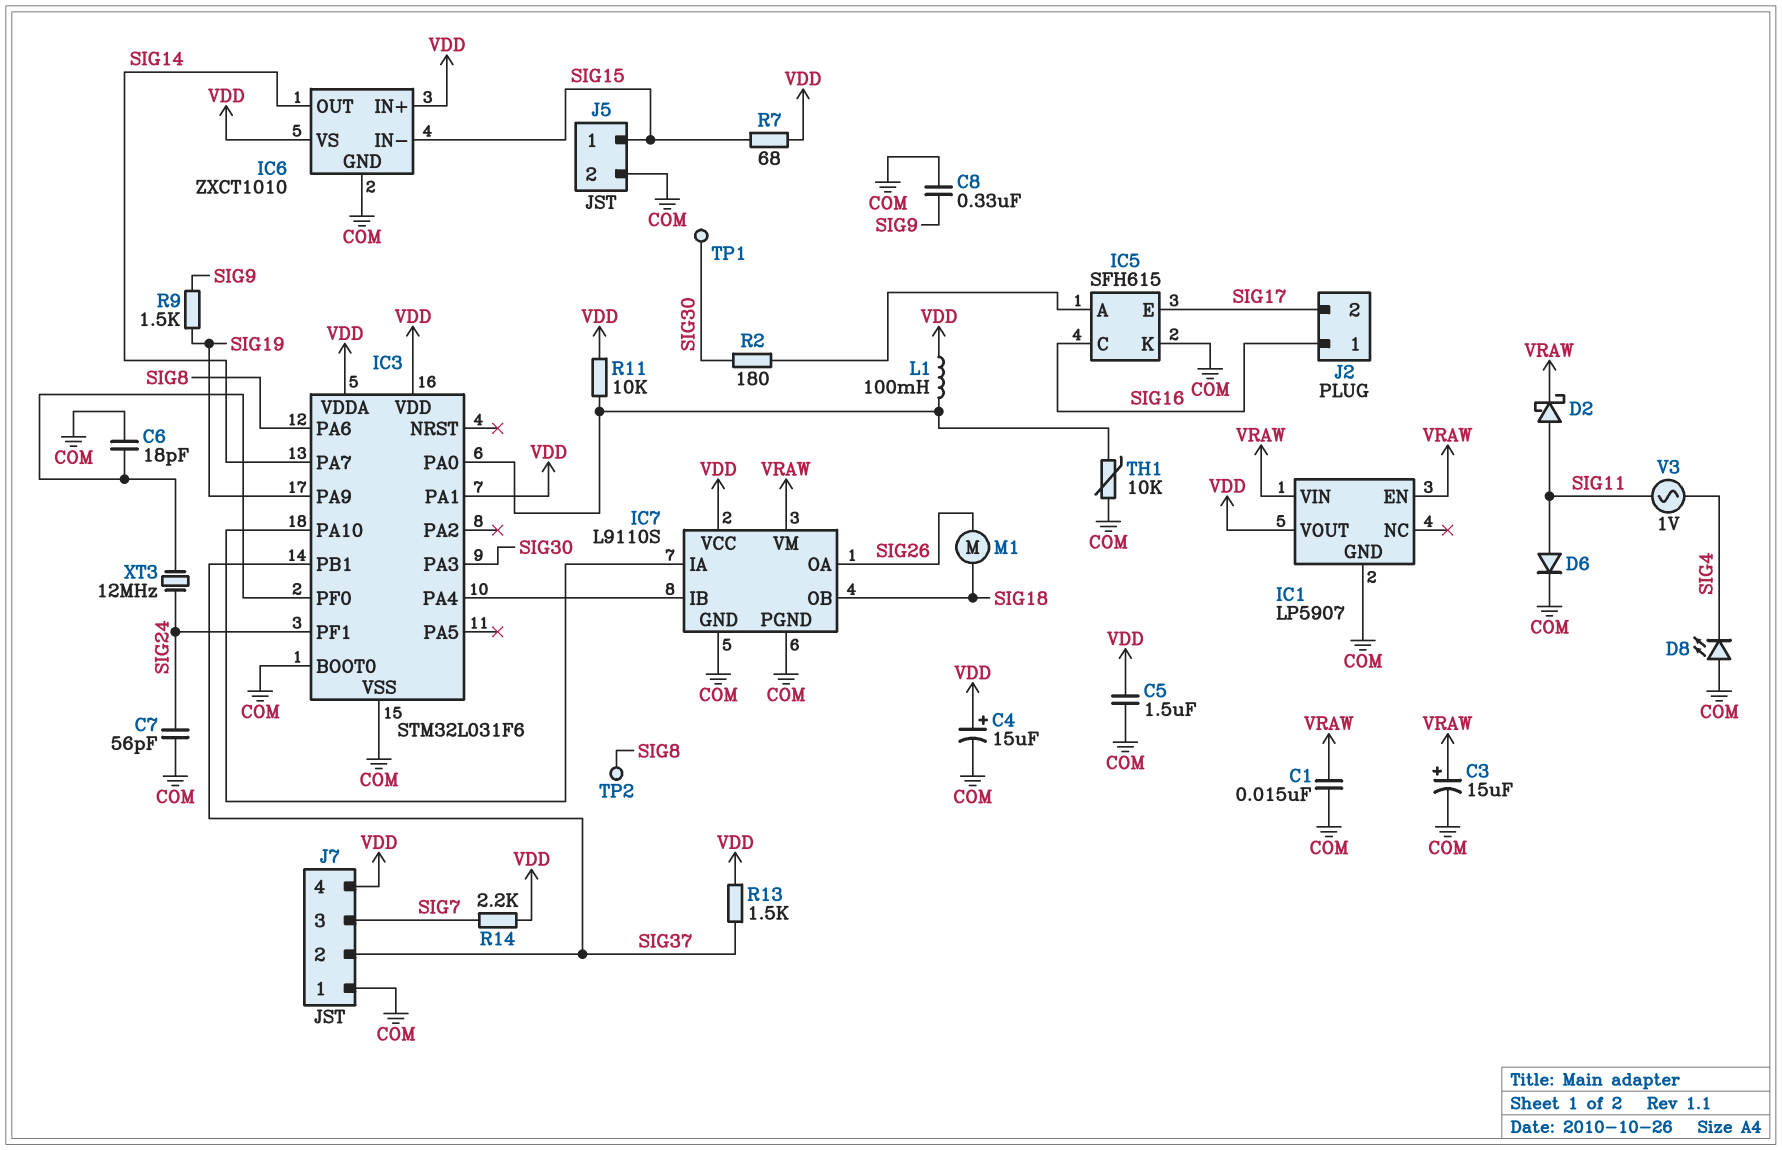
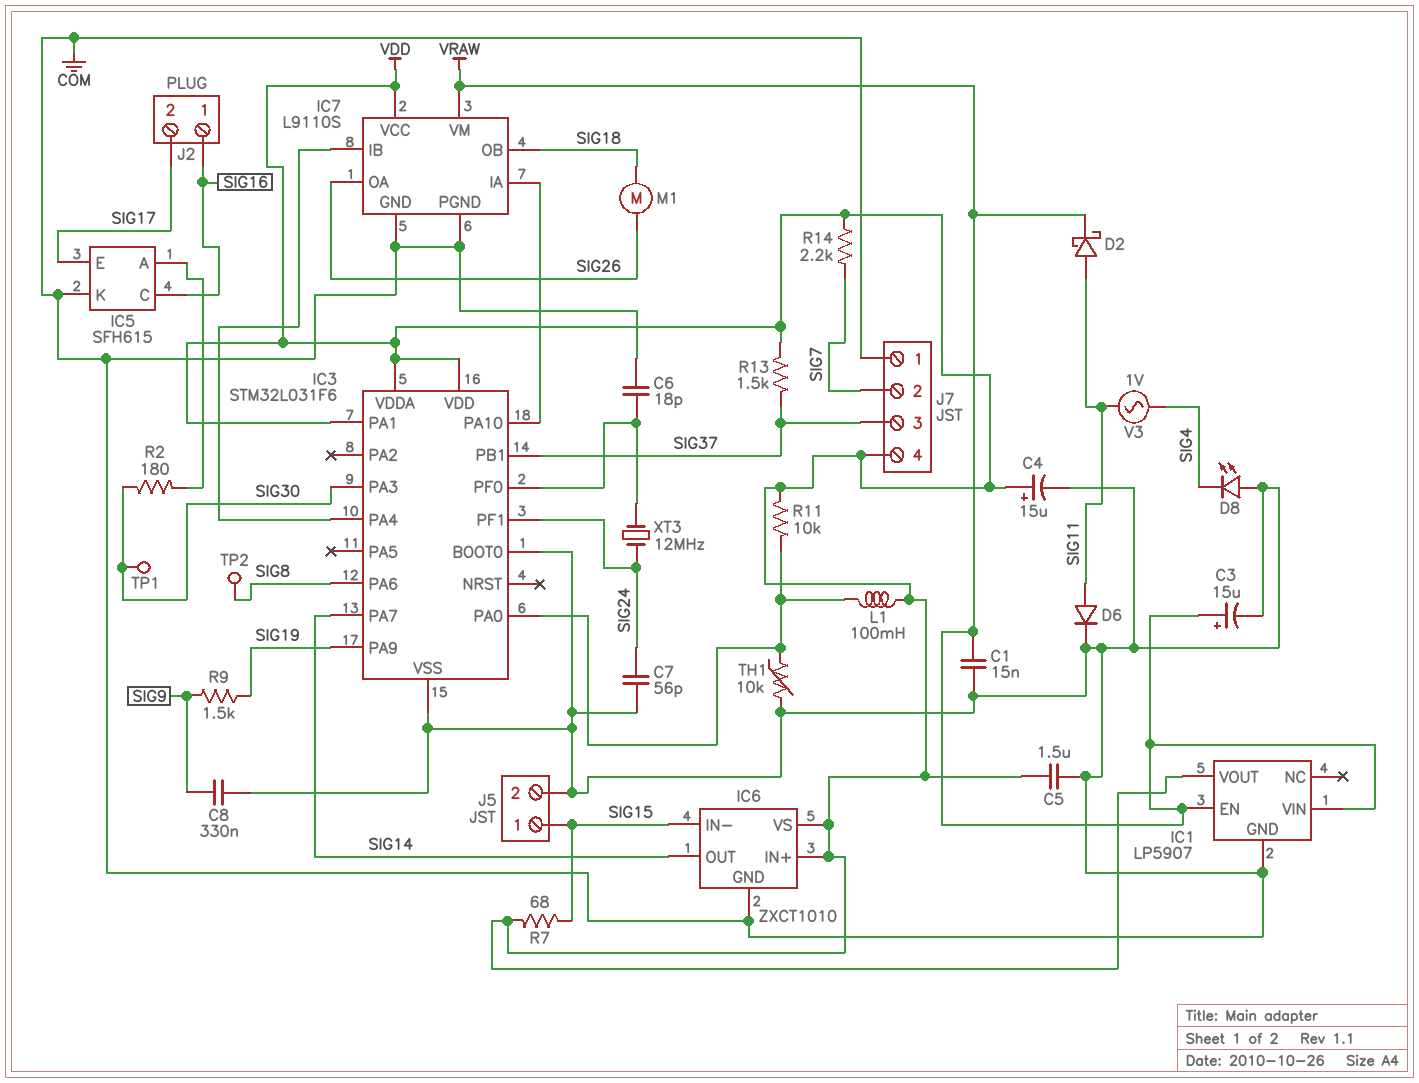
J7 pin 2: SIG37 -> SIG7
J7 pin 3: SIG7 -> SIG37

